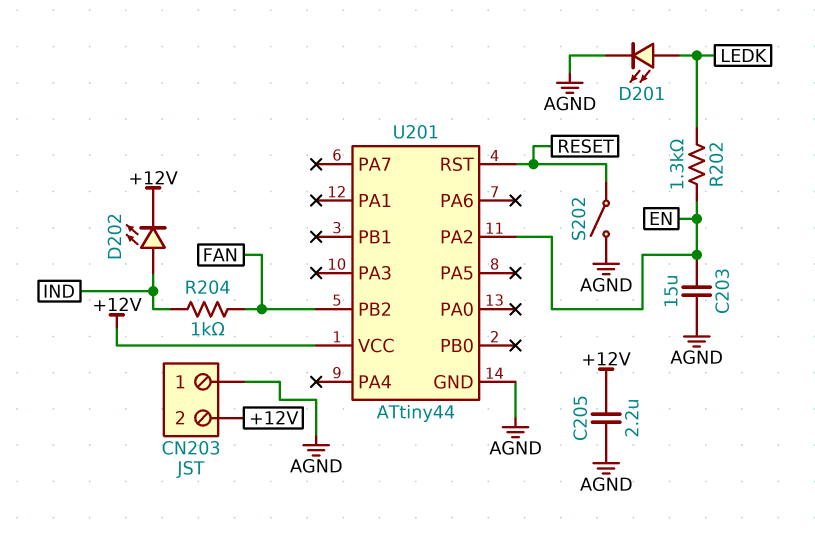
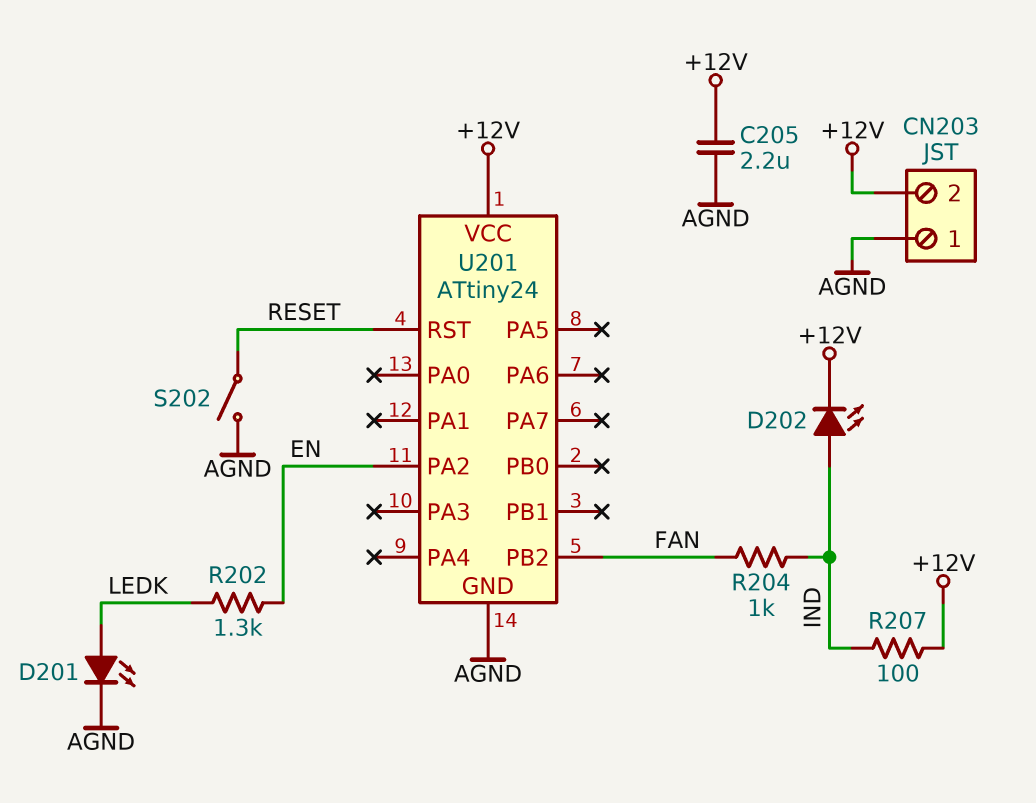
C203: 15uF (AGND, EN) -> none
R207: none -> 100 (+12V, IND)
U201: ATtiny44 -> ATtiny24

